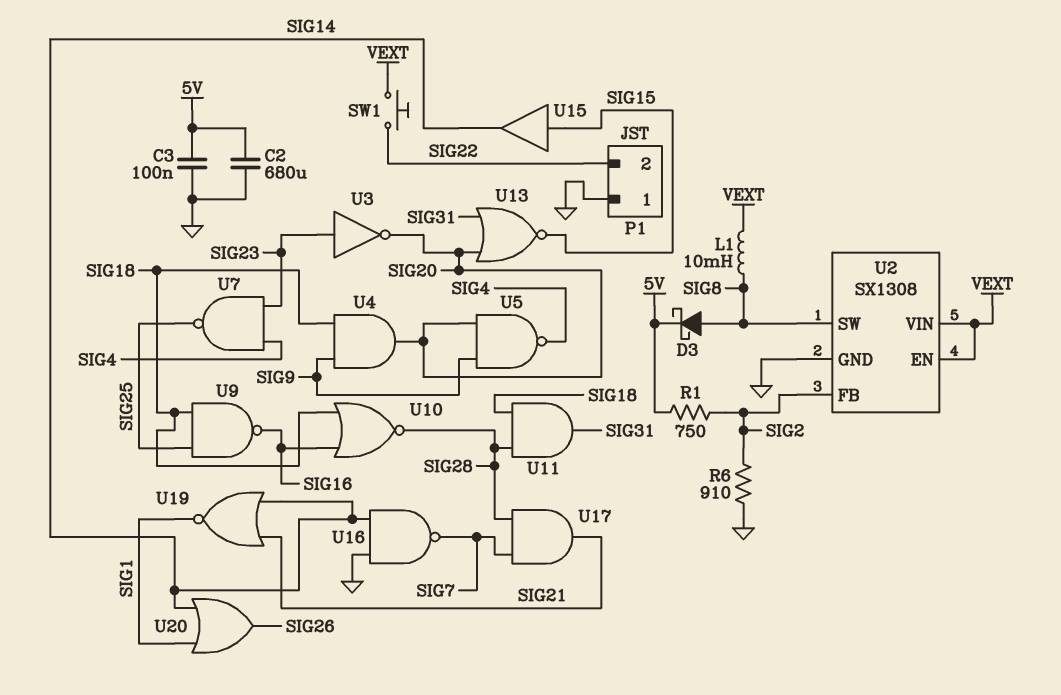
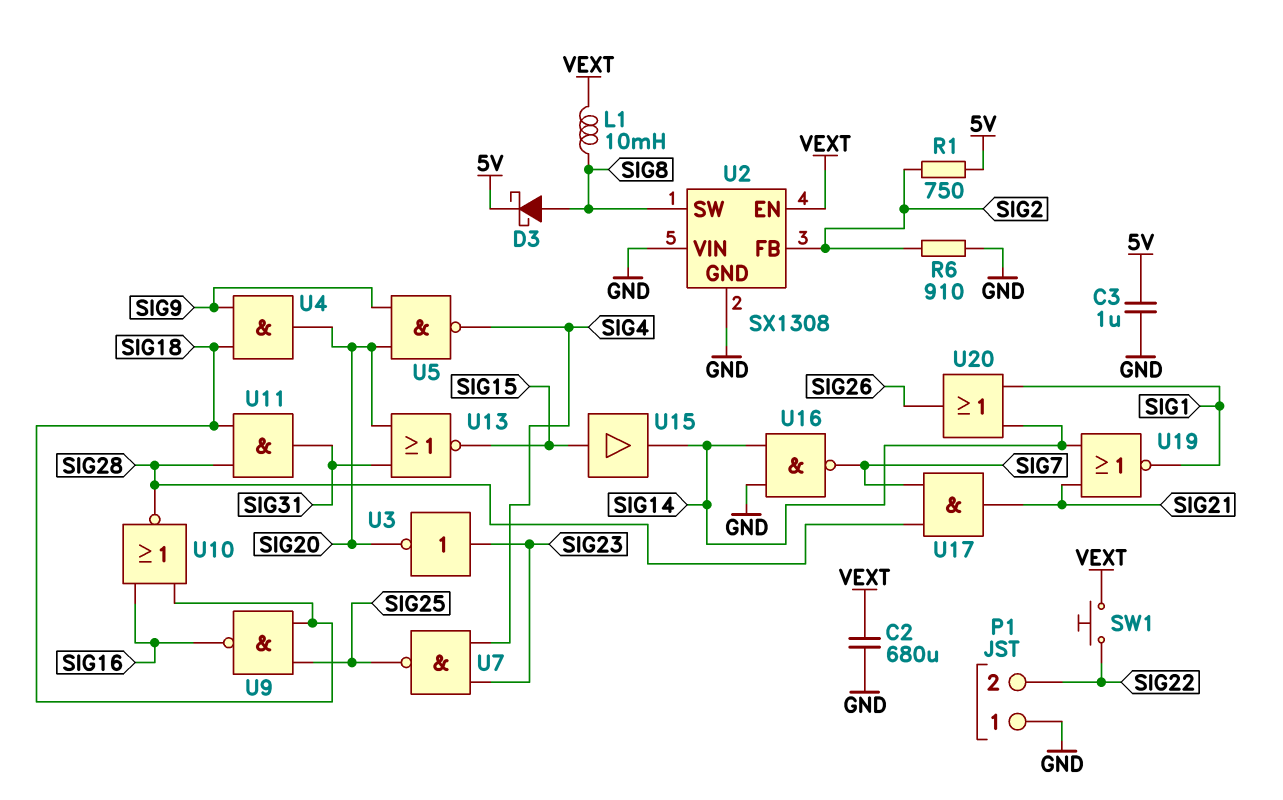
C2: 680uF (5V, GND) -> 680uF (GND, VEXT)
C3: 100nF (5V, GND) -> 1uF (5V, GND)
U2 pin VIN: VEXT -> GND

